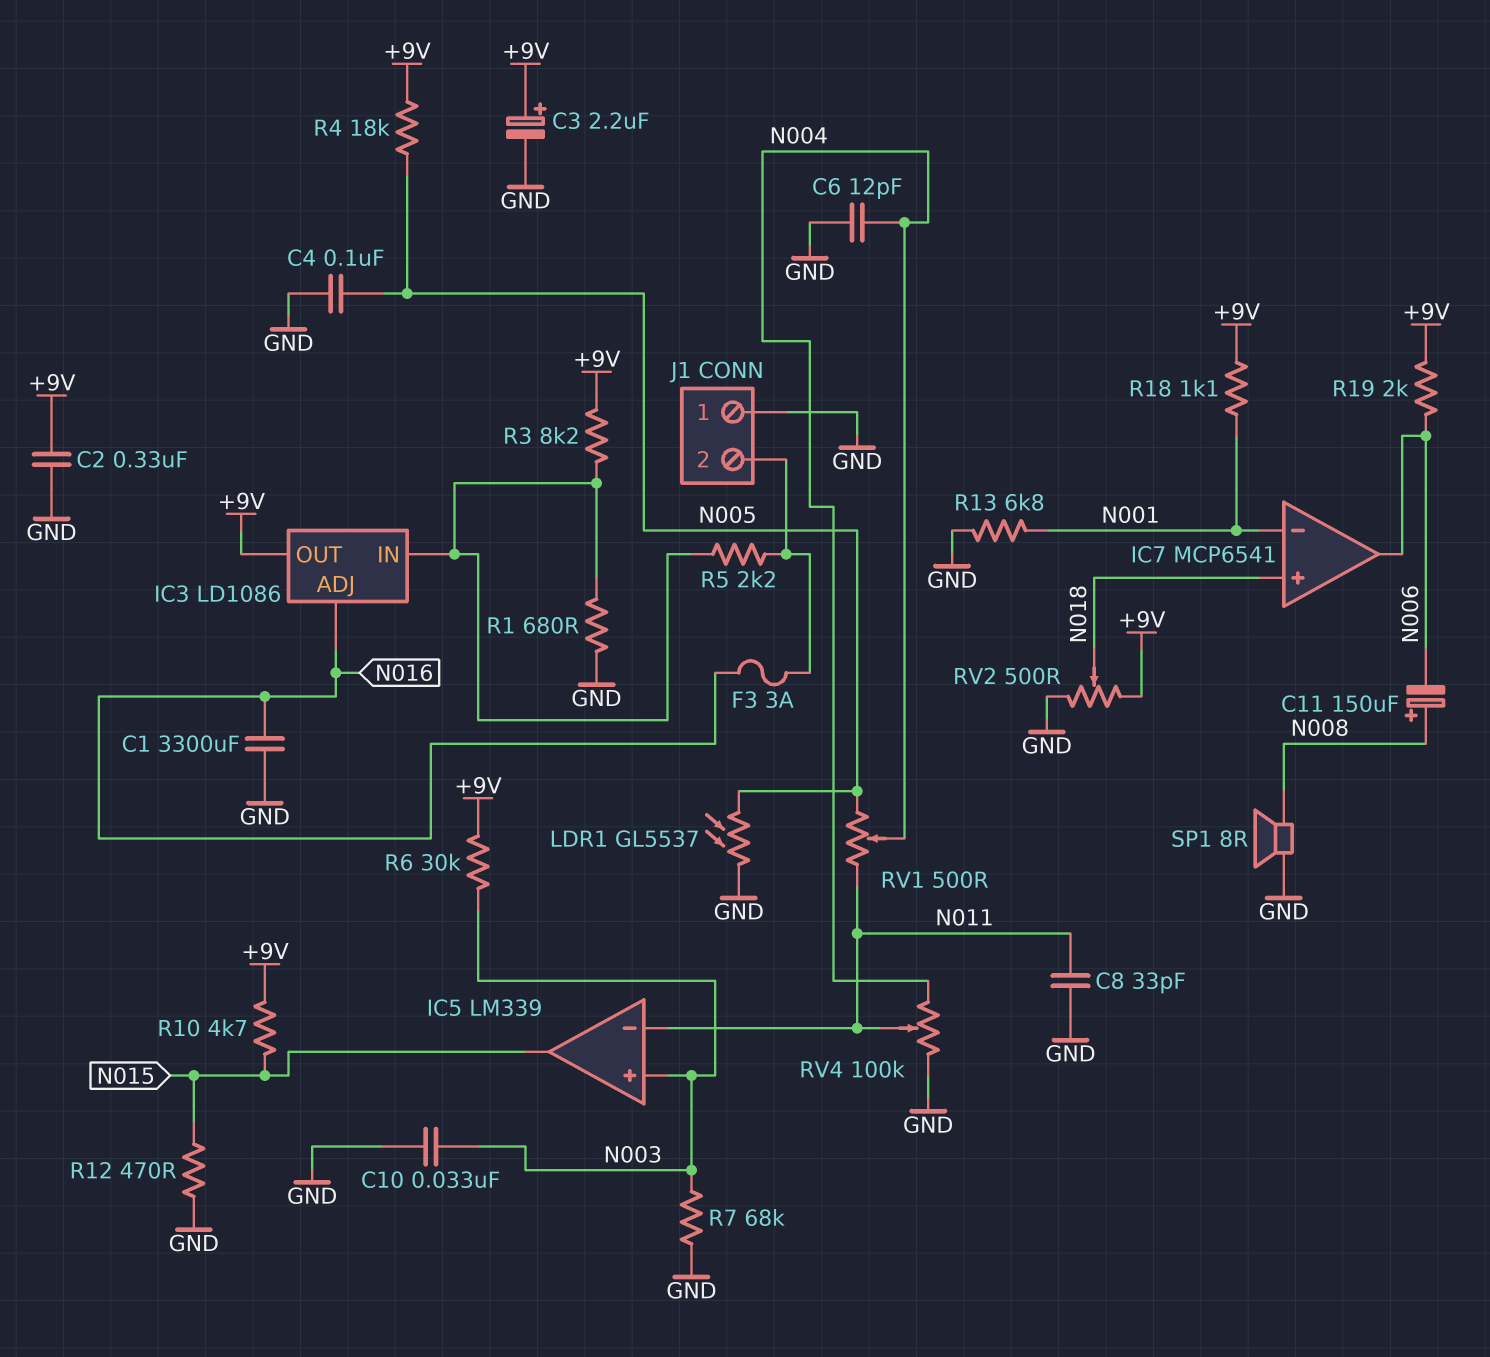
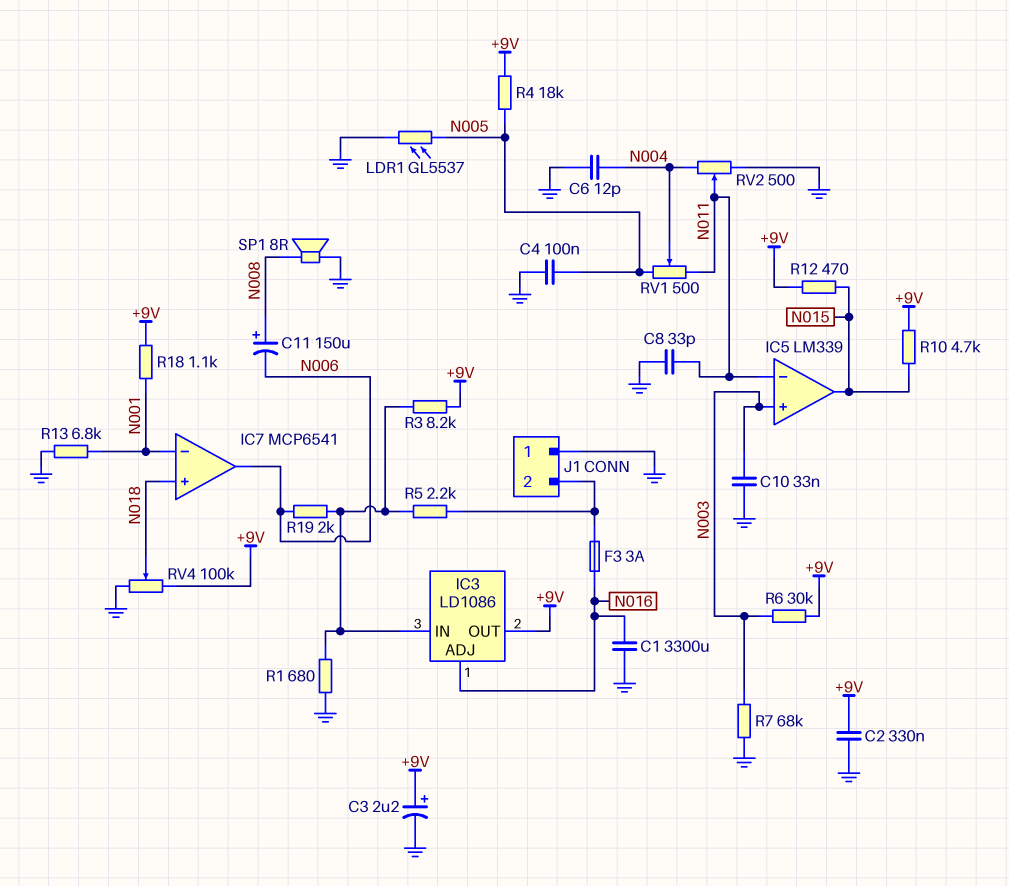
R12: 470 (GND, N015) -> 470 (+9V, N015)
R19: 2k (+9V, N006) -> 2k (IC3/IN, N006)
RV2: 500 (+9V, GND, wiper N018) -> 500 (GND, N004, wiper N011)
RV4: 100k (GND, N004, wiper N011) -> 100k (+9V, GND, wiper N018)

